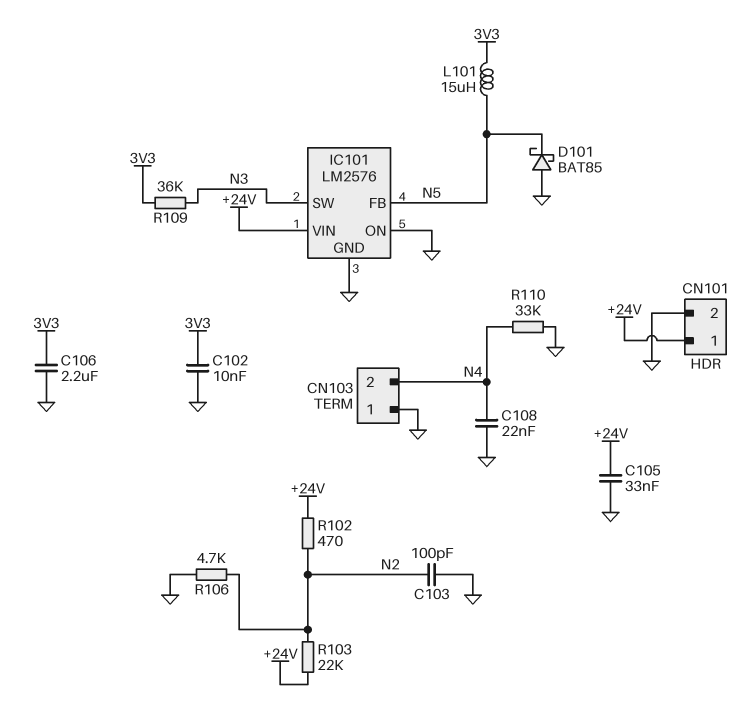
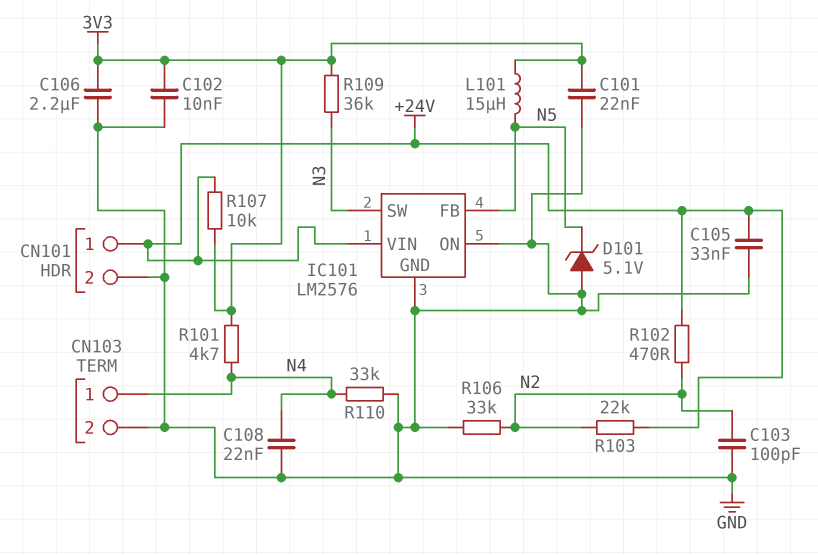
C101: none -> 22nF (3V3, GND)
CN103 pin 1: GND -> N4
CN103 pin 2: N4 -> GND
D101: schottky BAT85 (A GND, K N5) -> zener 5.1V (A GND, K N5)
R101: none -> 4.7k (3V3, N4)
R106: 4.7k (GND, N2) -> 33k (GND, N2)
R107: none -> 10k (+24V, 3V3)

